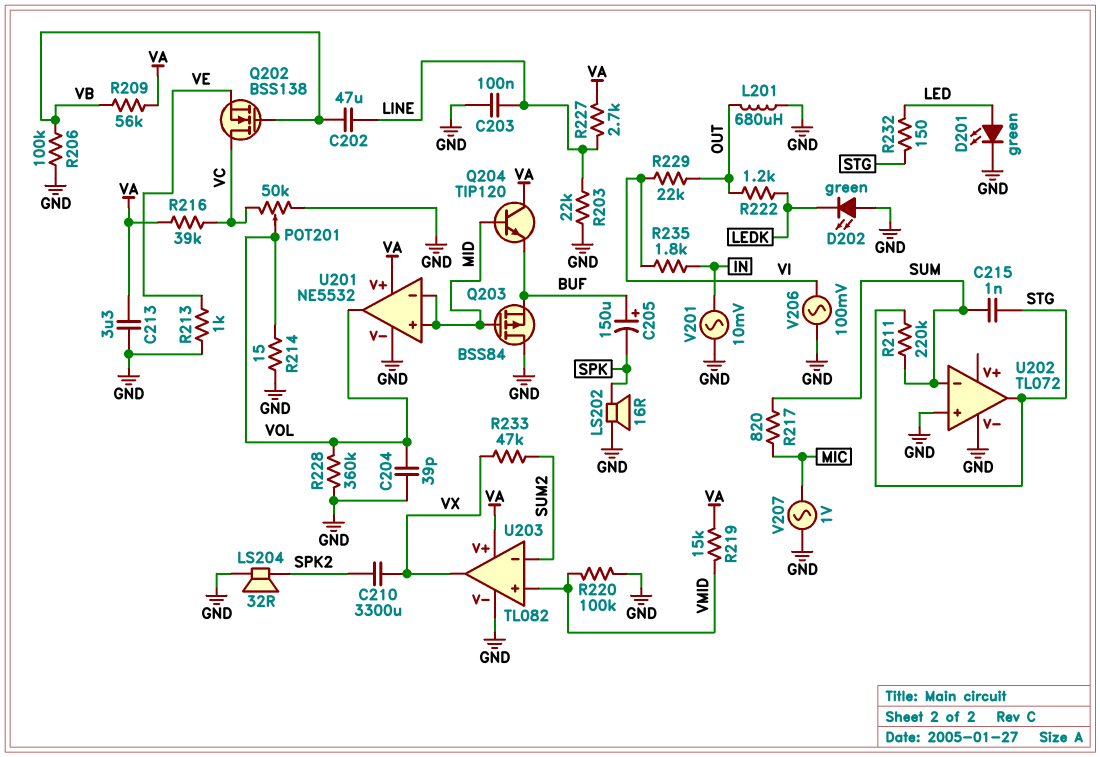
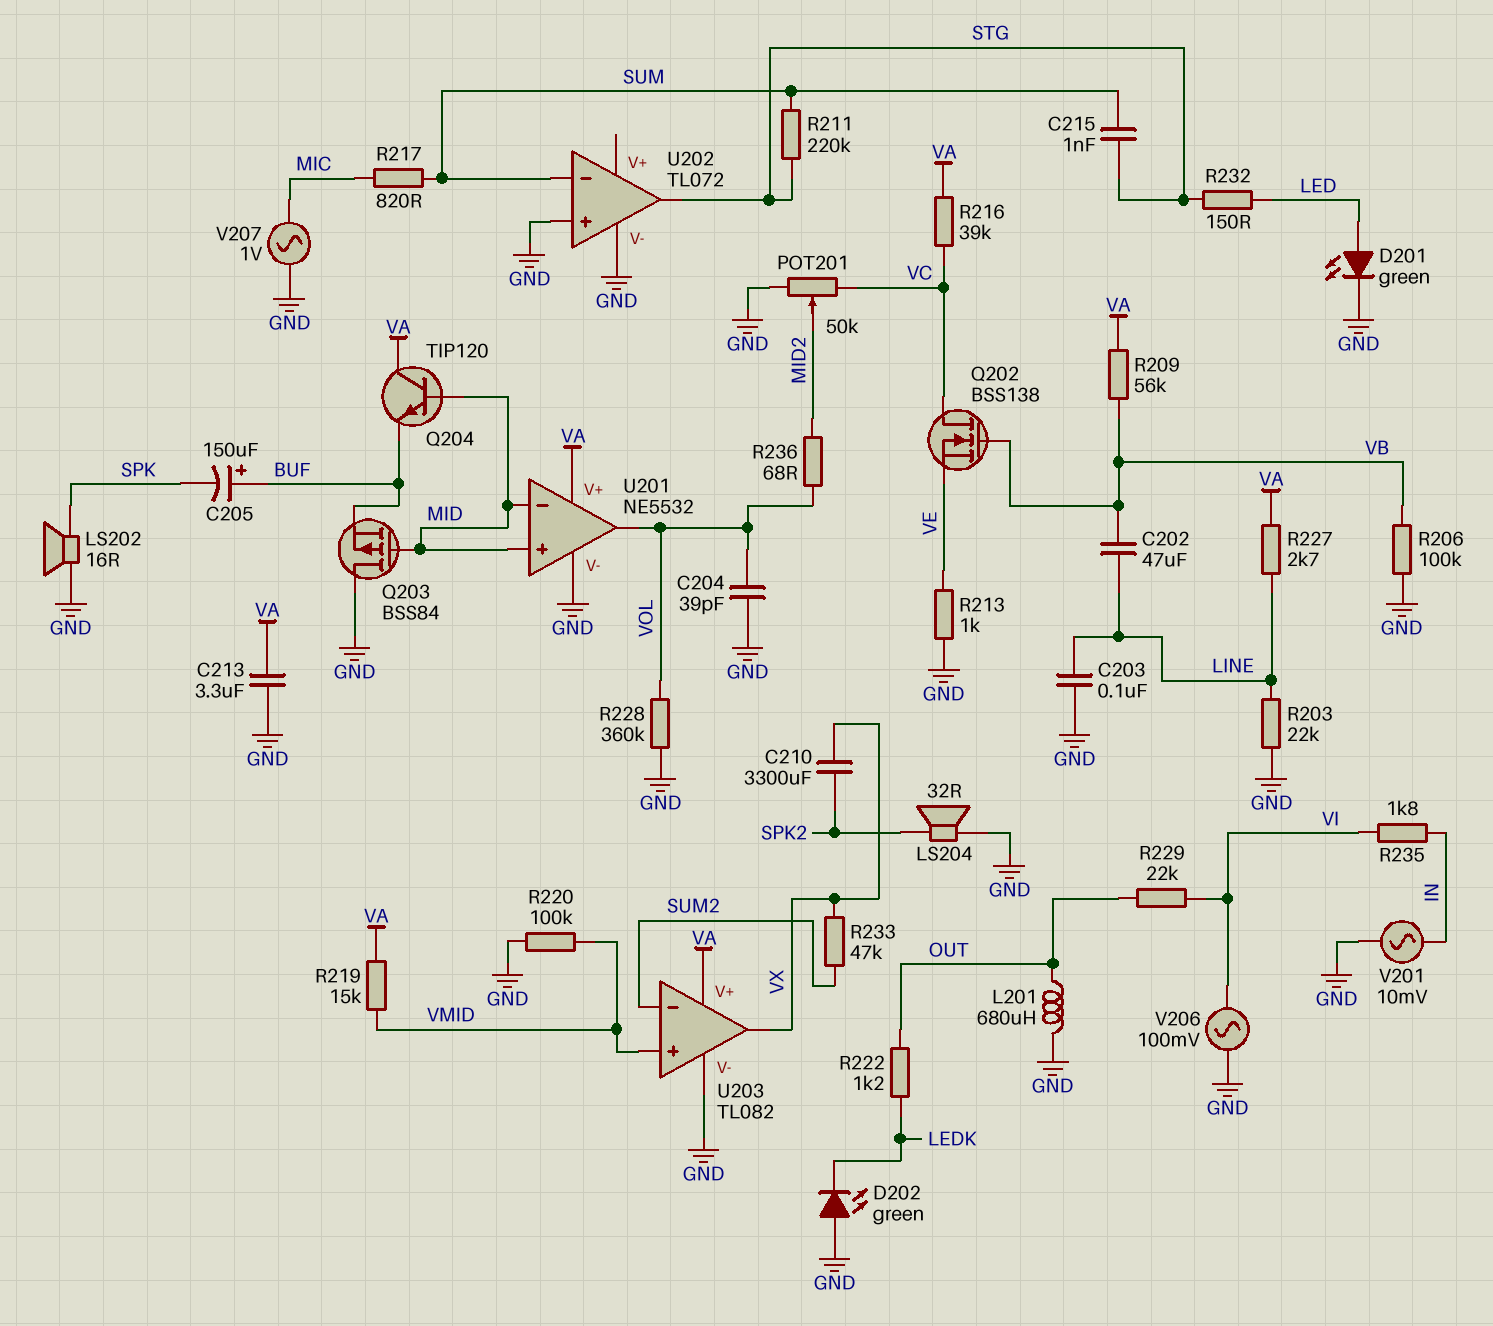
POT201: 50k (GND, VC, wiper VOL) -> 50k (GND, VC, wiper MID2)
R214: 15 (GND, VOL) -> none
R236: none -> 68 (MID2, VOL)

